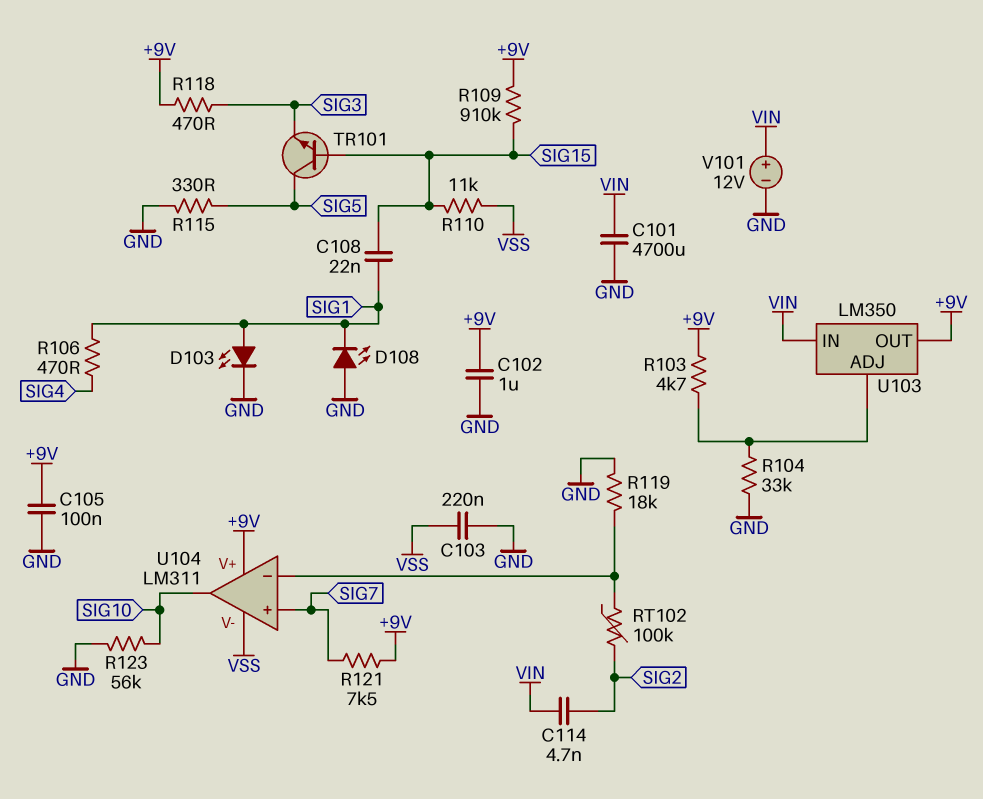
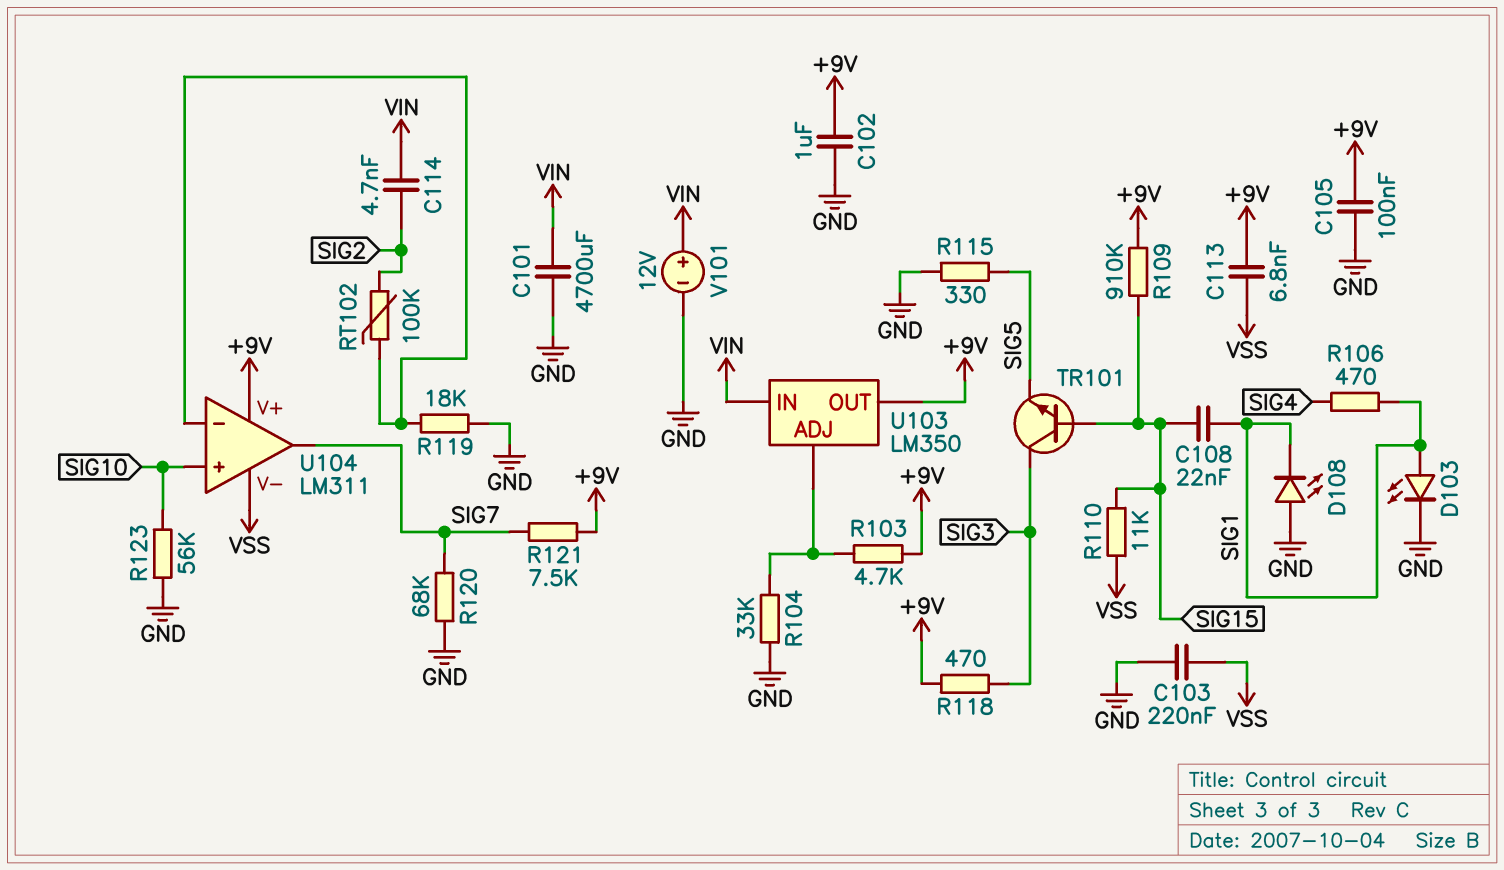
C113: none -> 6.8nF (+9V, VSS)
R120: none -> 68k (GND, SIG7)
TR101: NPN (B SIG15, C SIG5, E SIG3) -> NPN (B SIG15, C SIG3, E SIG5)
U104 pin in+: SIG7 -> SIG10
U104 pin out: SIG10 -> SIG7

